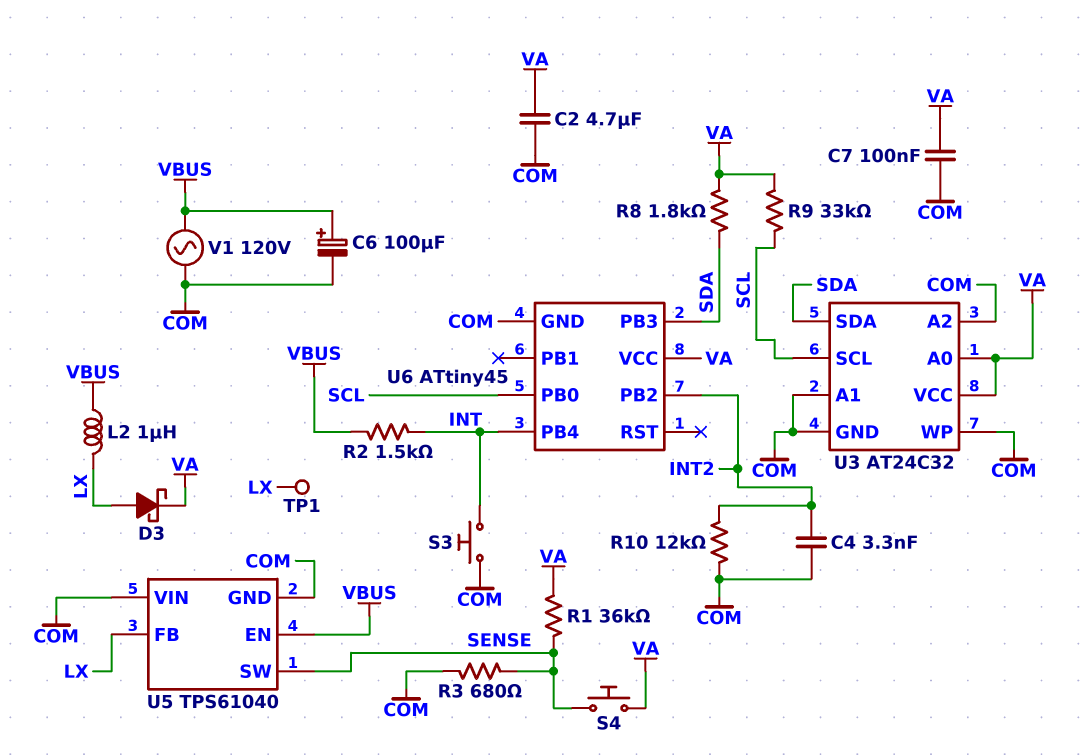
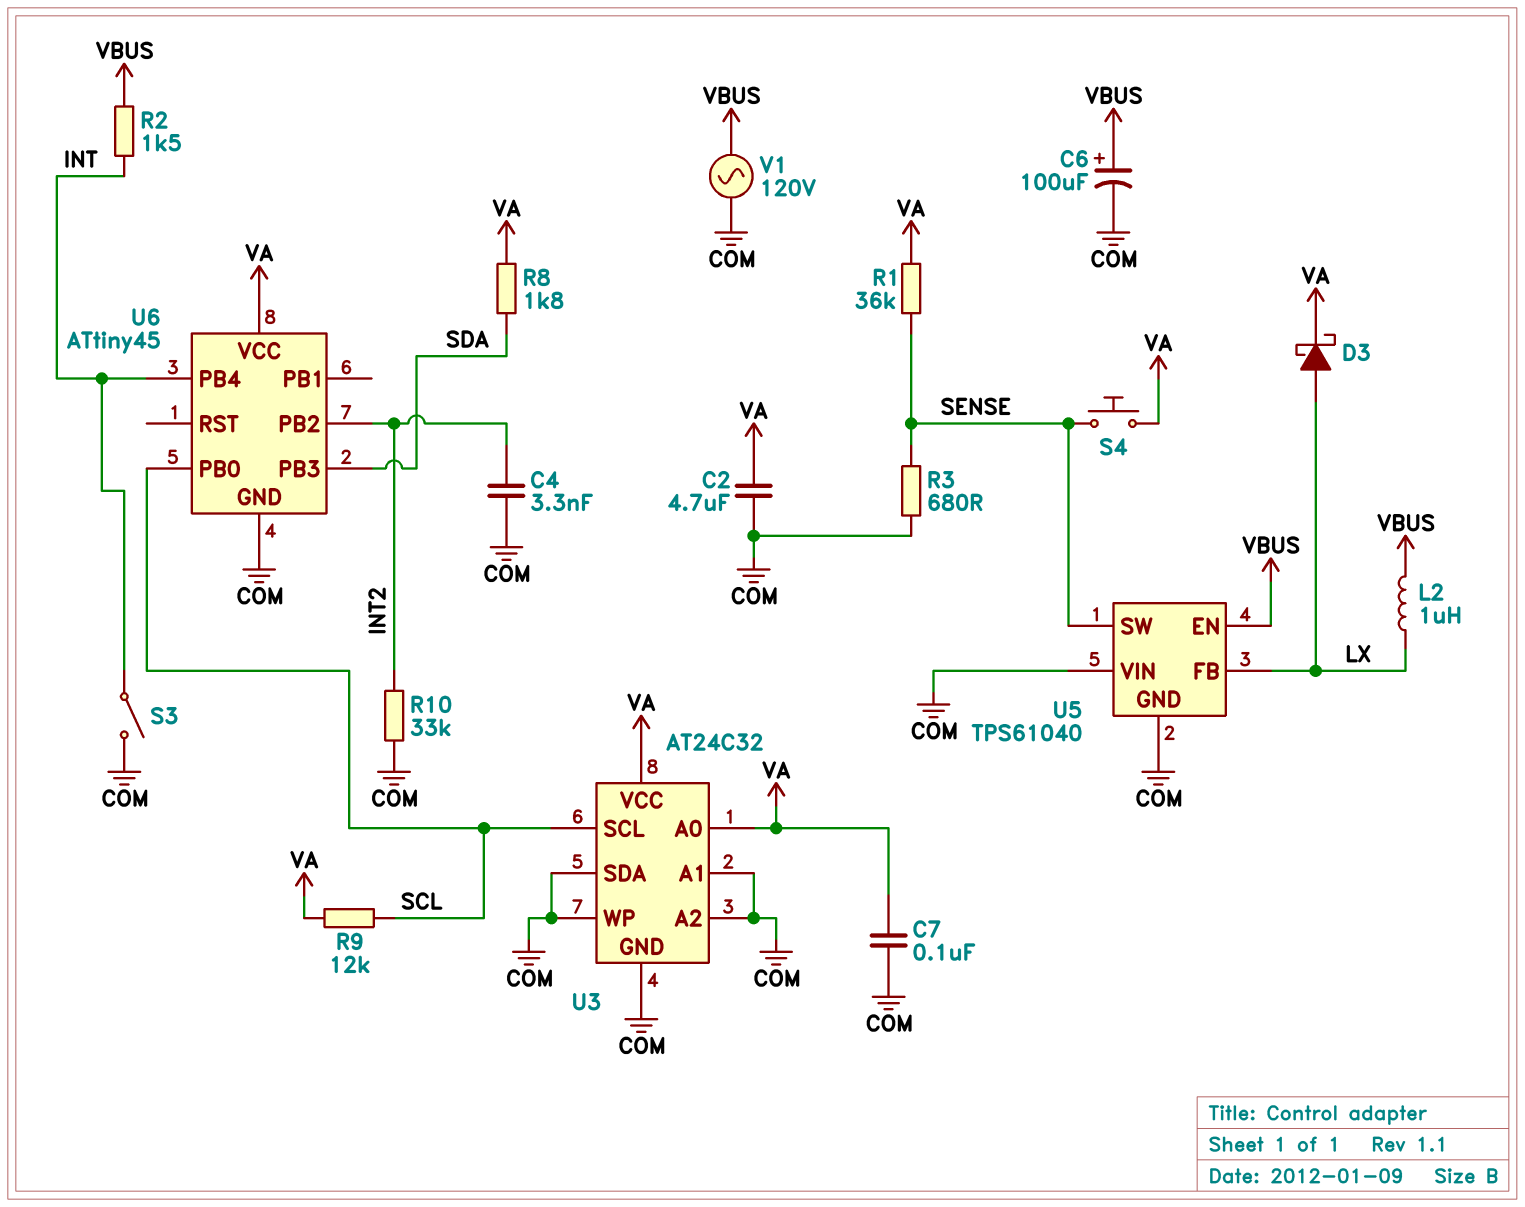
R9: 33k (SCL, VA) -> 12k (SCL, VA)
R10: 12k (COM, INT2) -> 33k (COM, INT2)
S3: button (COM, INT) -> switch (COM, INT)
TP1: test point (LX) -> none
U3 pin SDA: SDA -> COM

